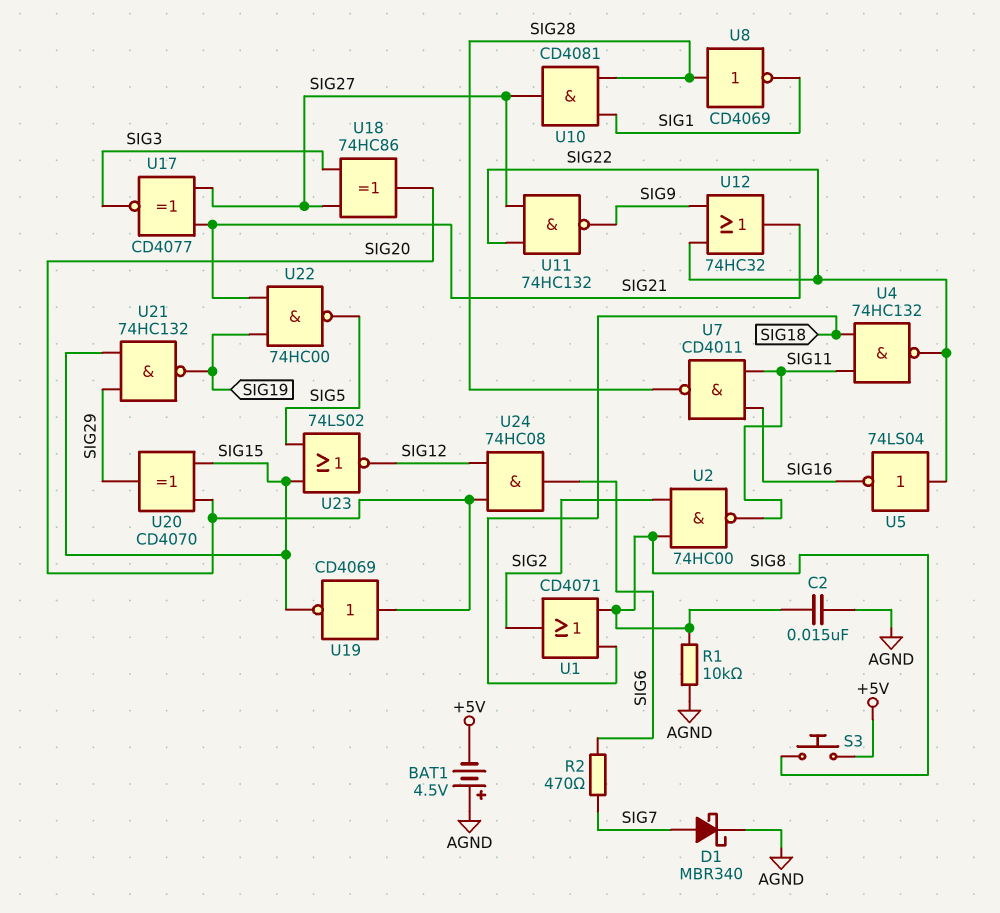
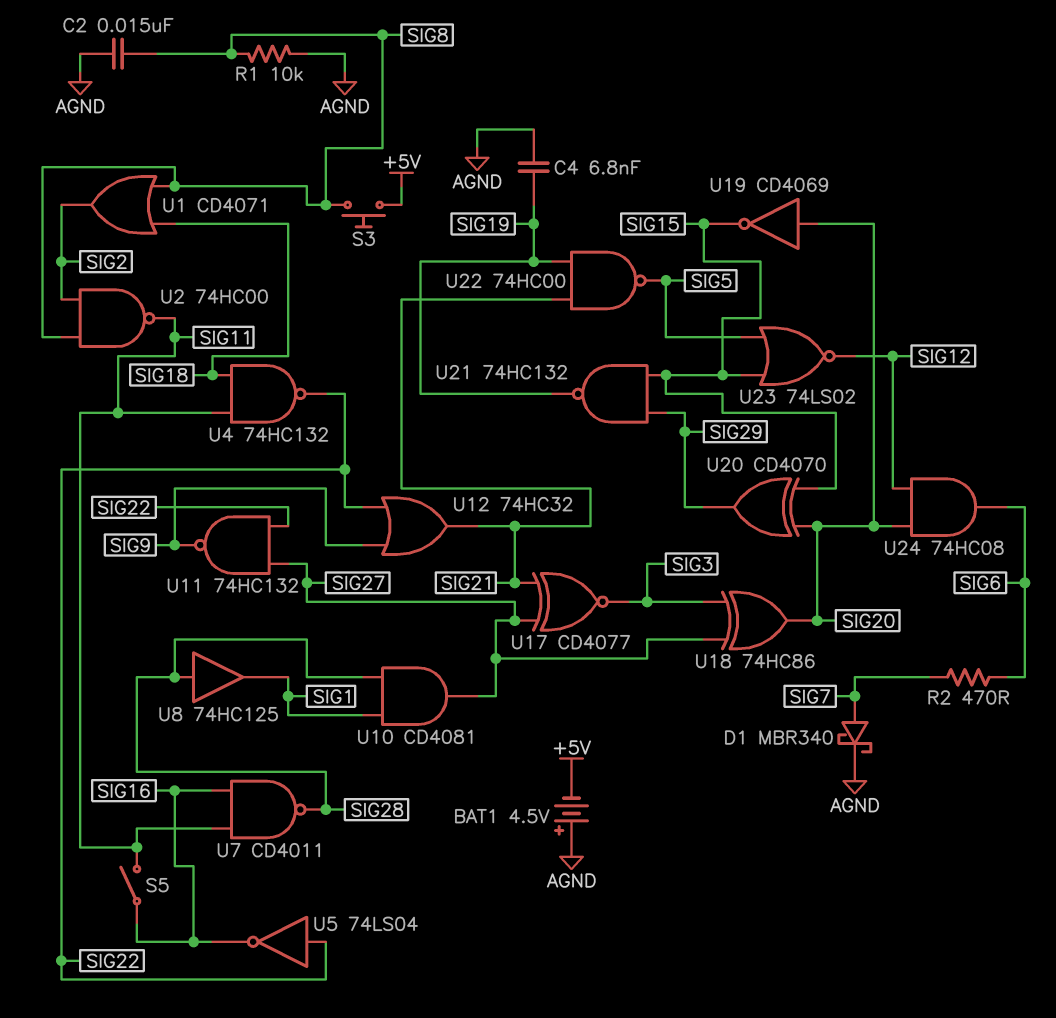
C4: none -> 6.8nF (AGND, SIG19)
S5: none -> switch (SIG11, SIG16)
U8: NOT CD4069 (in SIG28, out SIG1) -> buffer 74HC125 (in SIG28, out SIG1)

